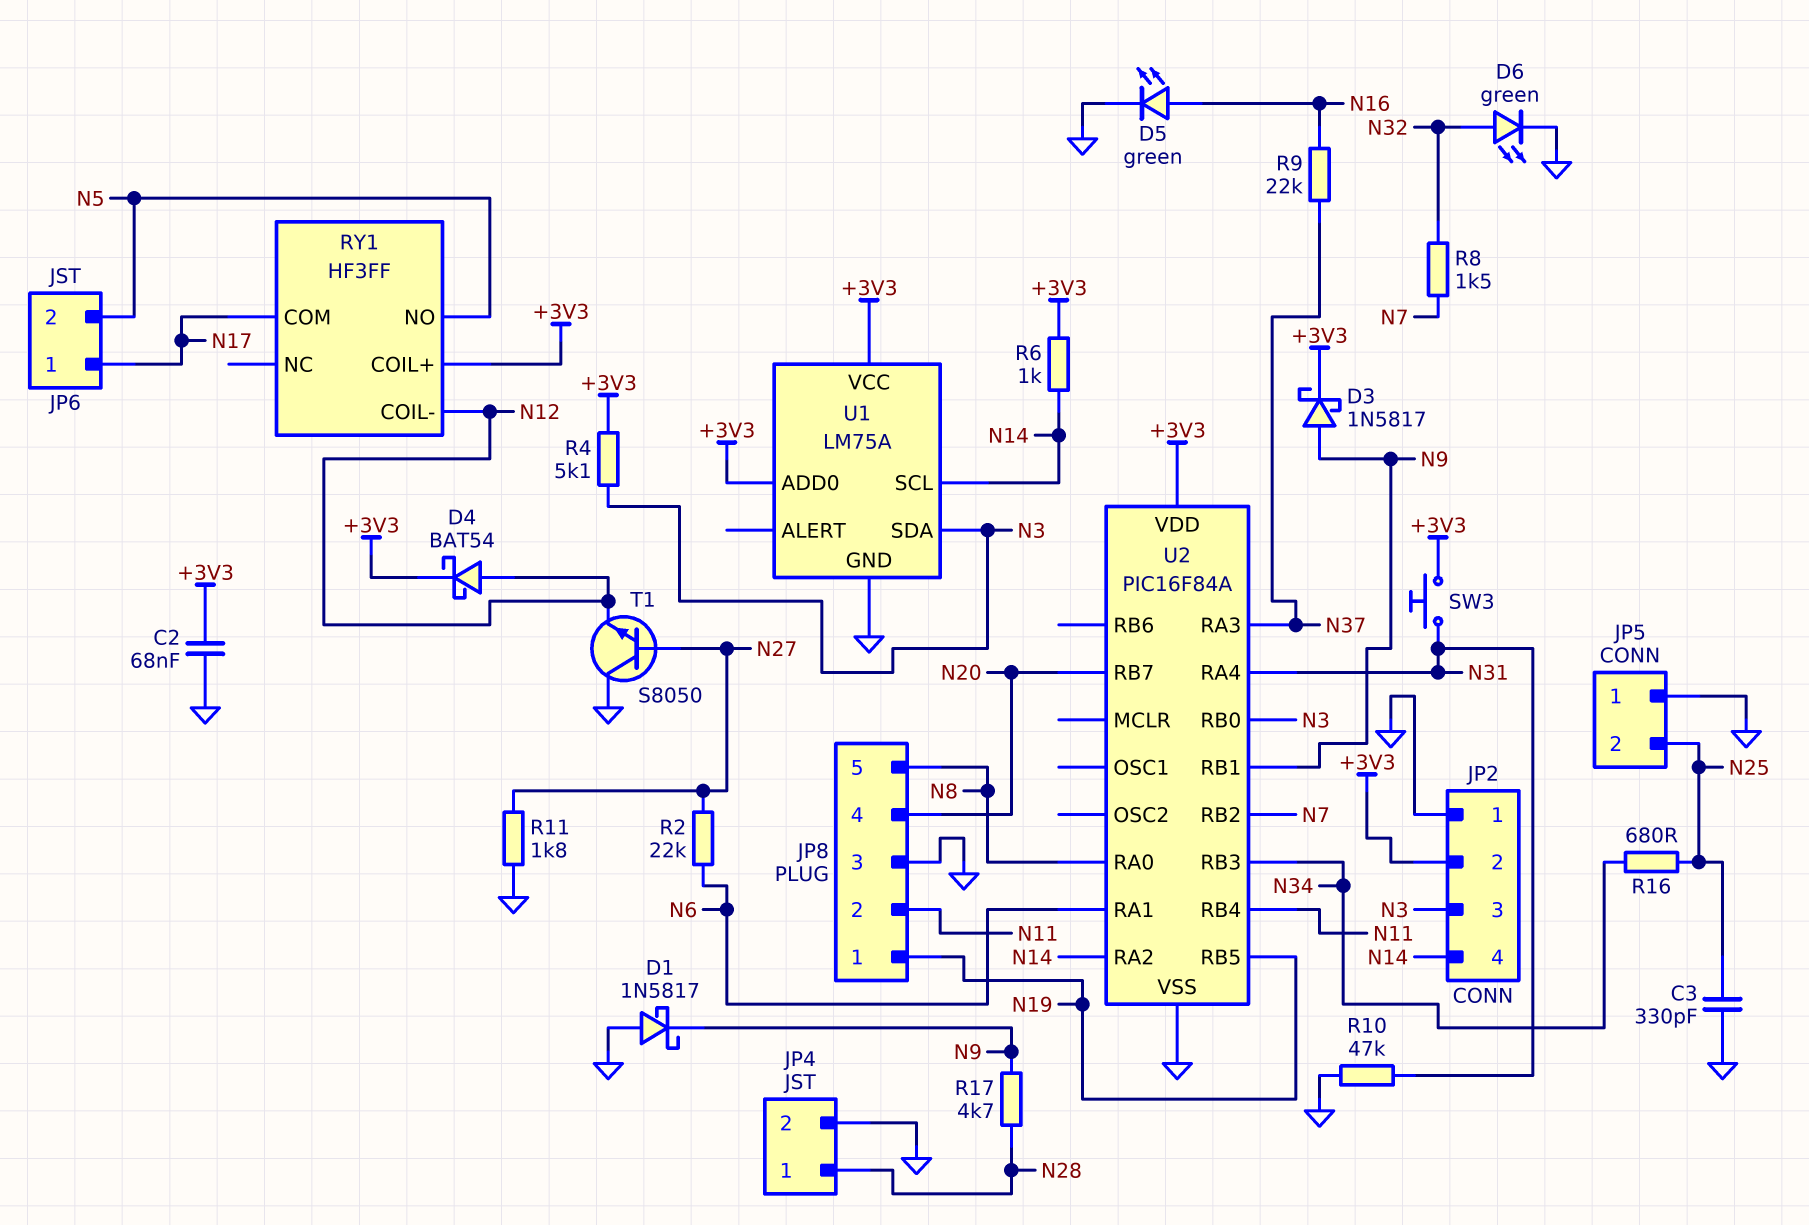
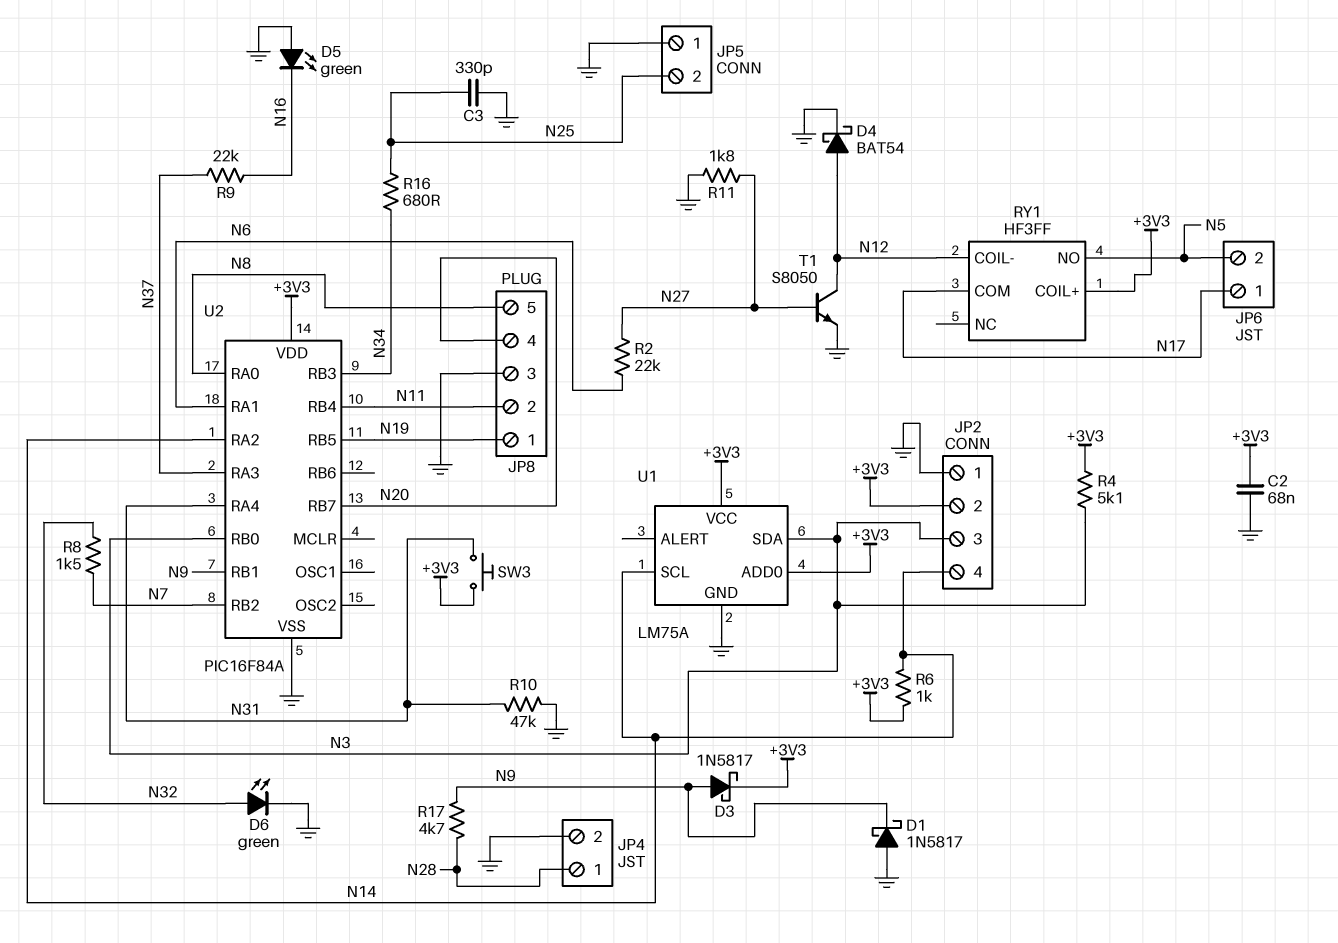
D4: schottky BAT54 (A N12, K +3V3) -> schottky BAT54 (A N12, K GND)
D5: LED green (A N16, K GND) -> LED green (A GND, K N16)
T1: NPN S8050 (B N27, C GND, E N12) -> NPN S8050 (B N27, C N12, E GND)

